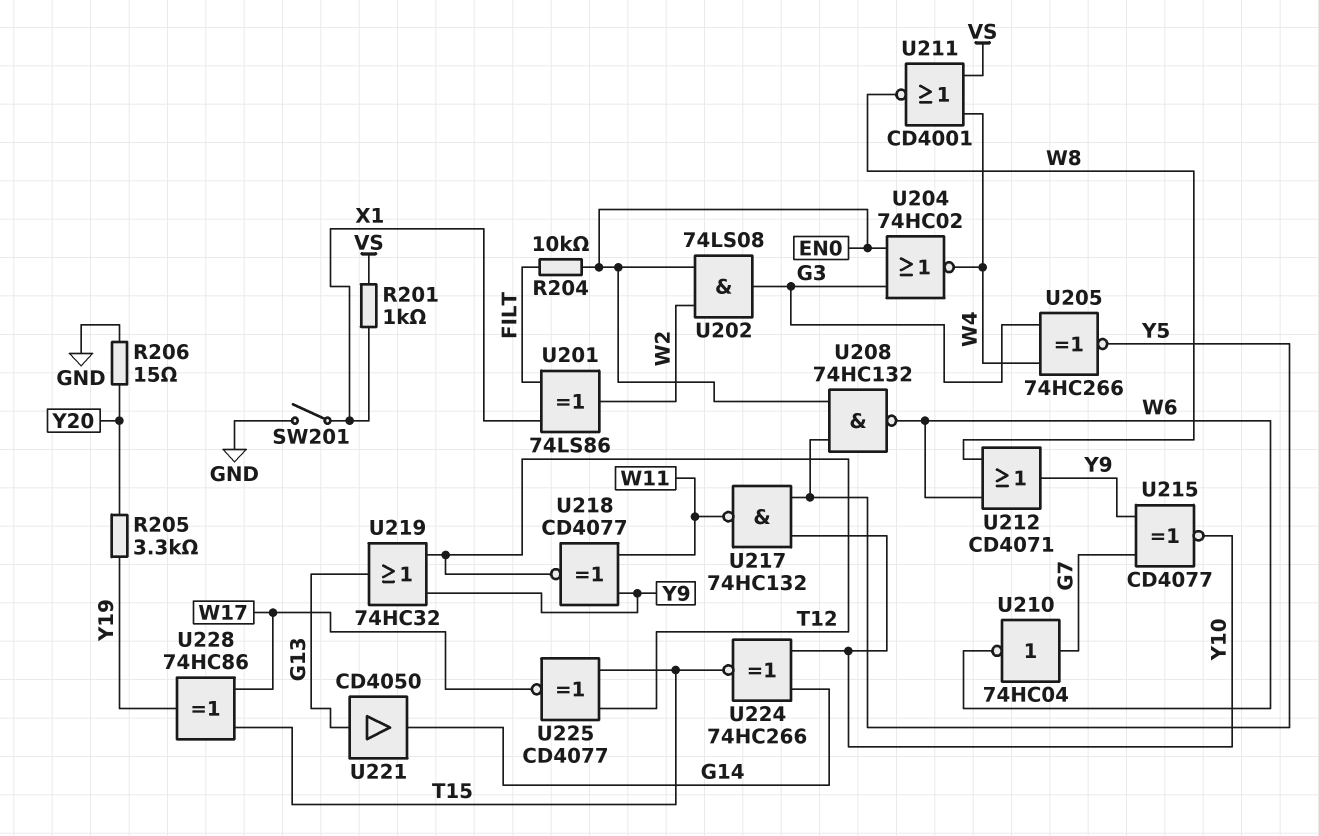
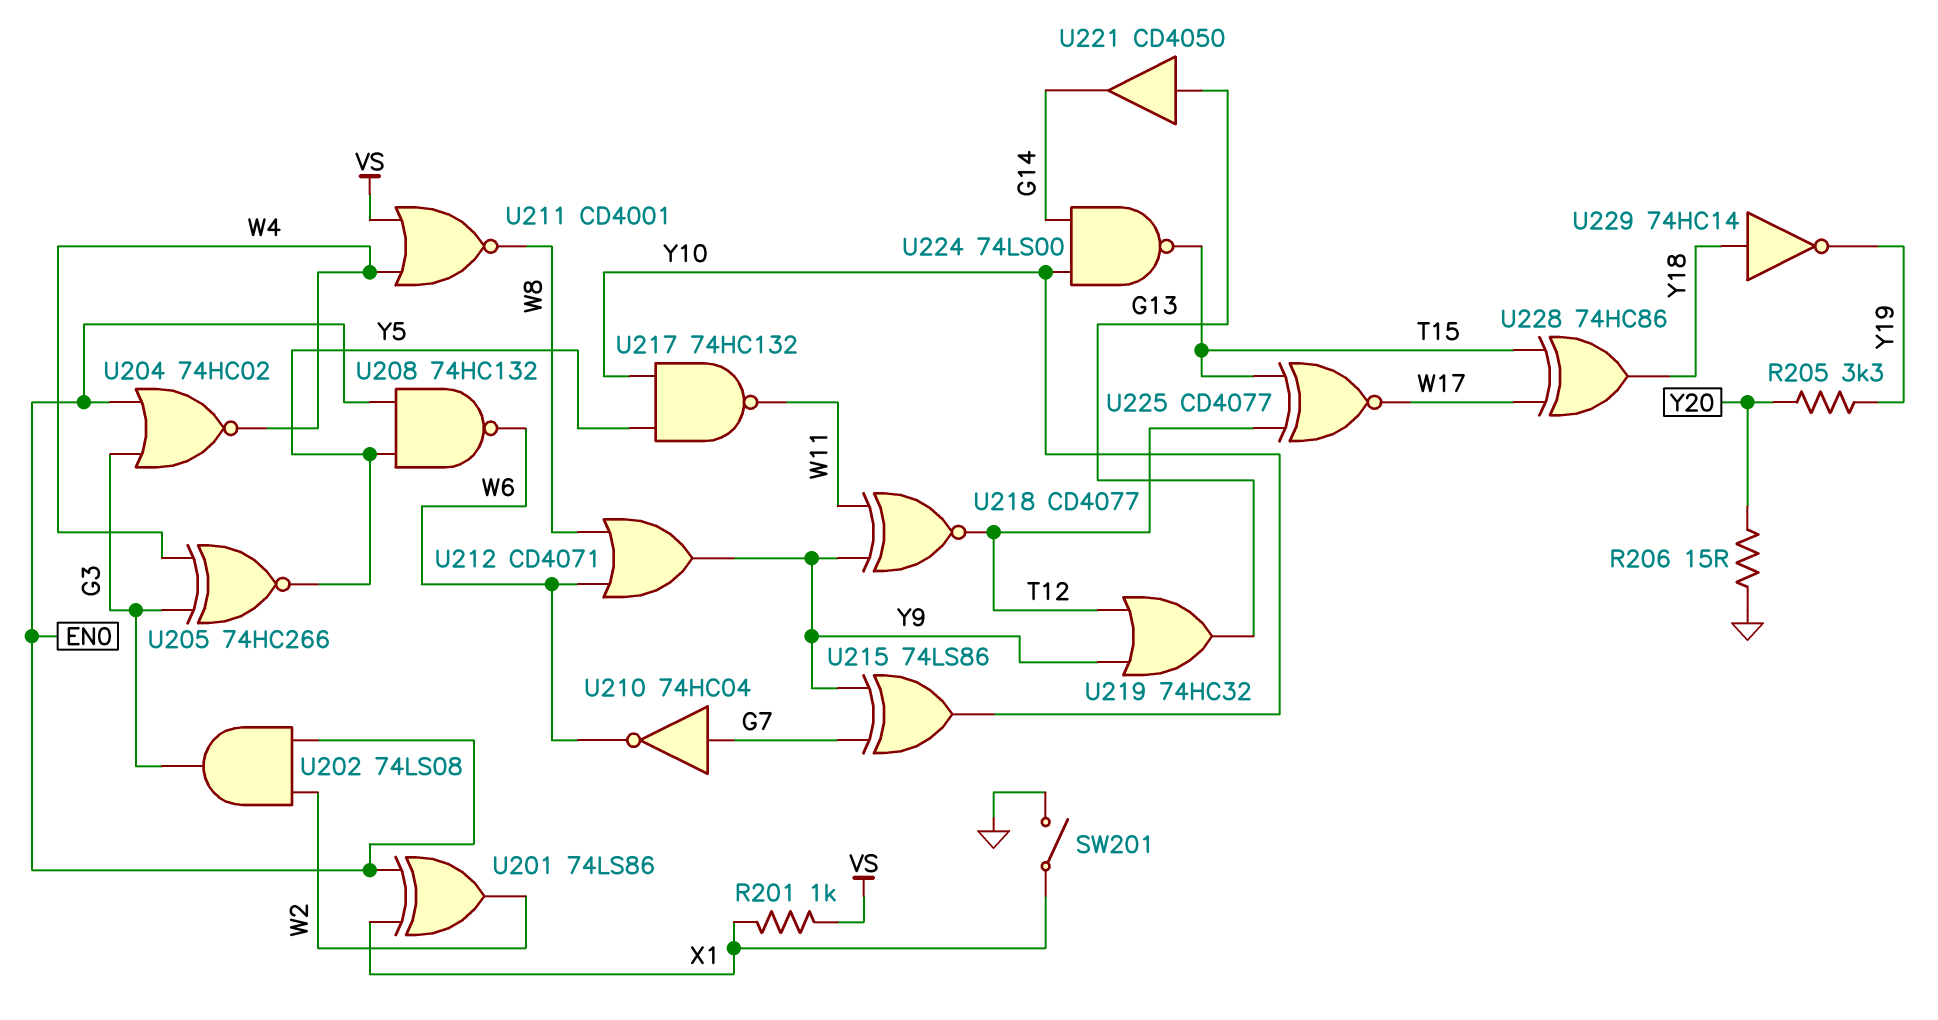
R204: 10k (EN0, FILT) -> none
U201: XOR 74LS86 (in FILT, in X1, out W2) -> XOR 74LS86 (in EN0, in X1, out W2)
U215: XNOR CD4077 (in G7, in Y9, out Y10) -> XOR 74LS86 (in G7, in Y9, out Y10)
U224: XNOR 74HC266 (in G14, in Y10, out T15) -> NAND 74LS00 (in G14, in Y10, out T15)
U228: XOR 74HC86 (in T15, in W17, out Y19) -> XOR 74HC86 (in T15, in W17, out Y18)
U229: none -> NOT 74HC14 (in Y18, out Y19)

